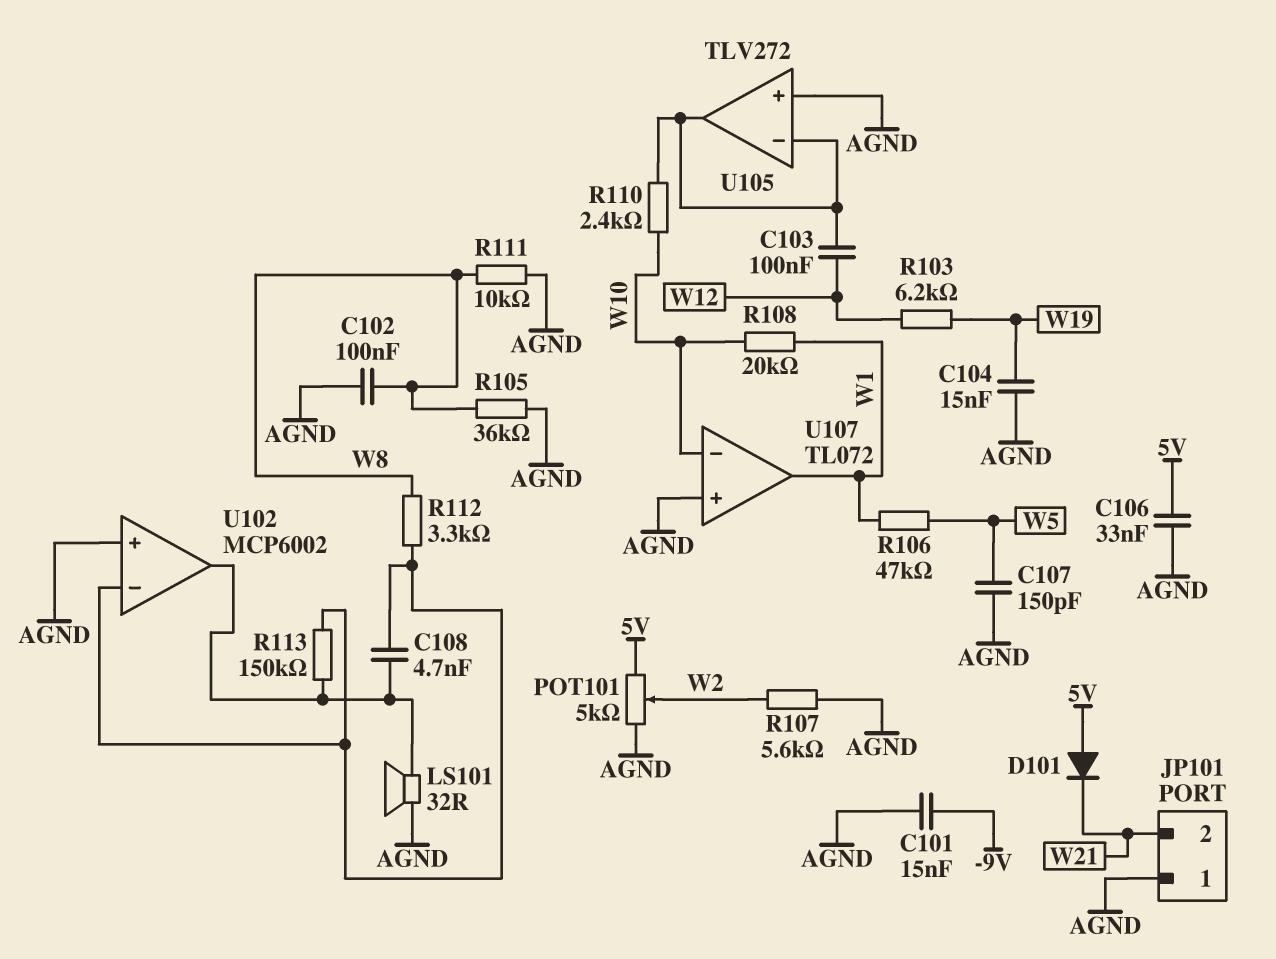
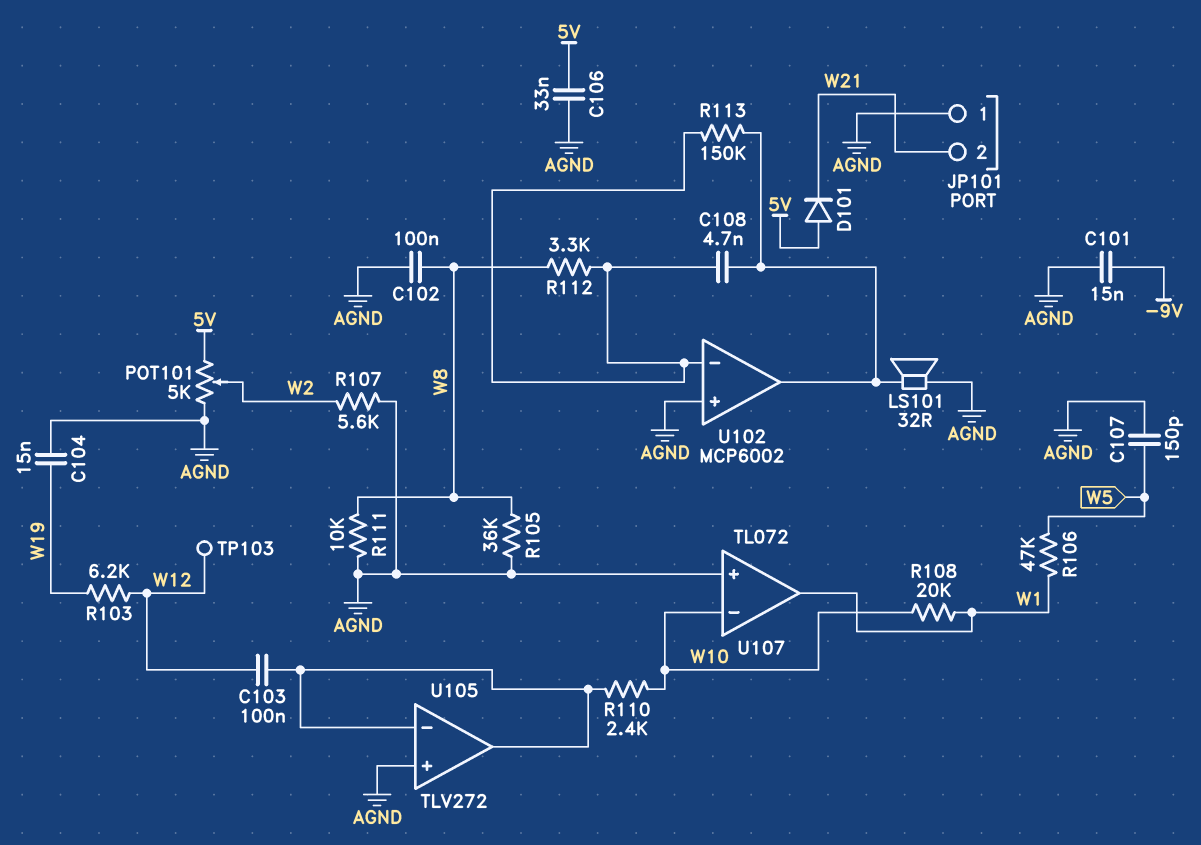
TP103: none -> test point (W12)

